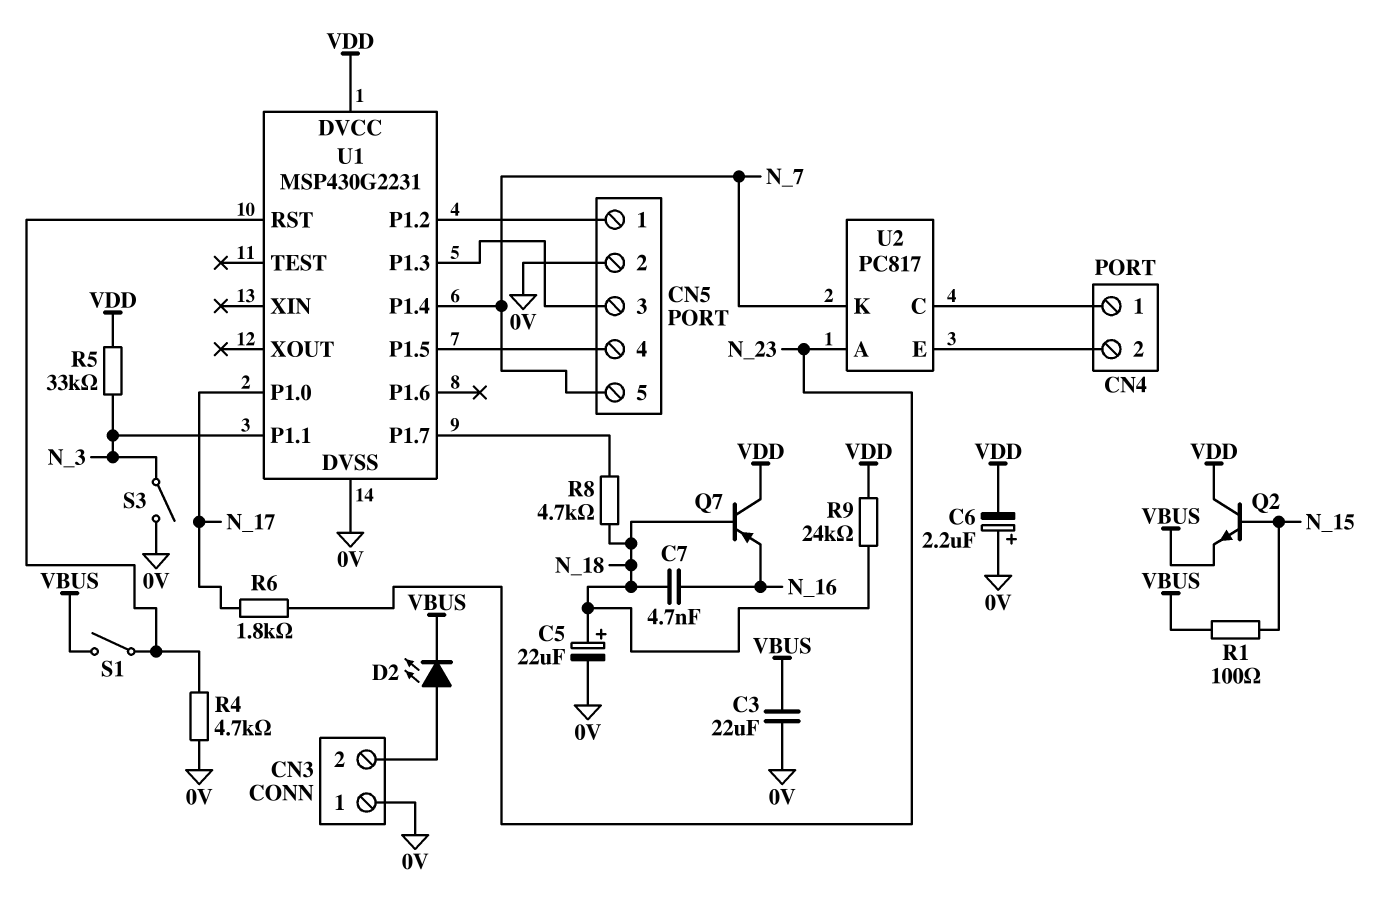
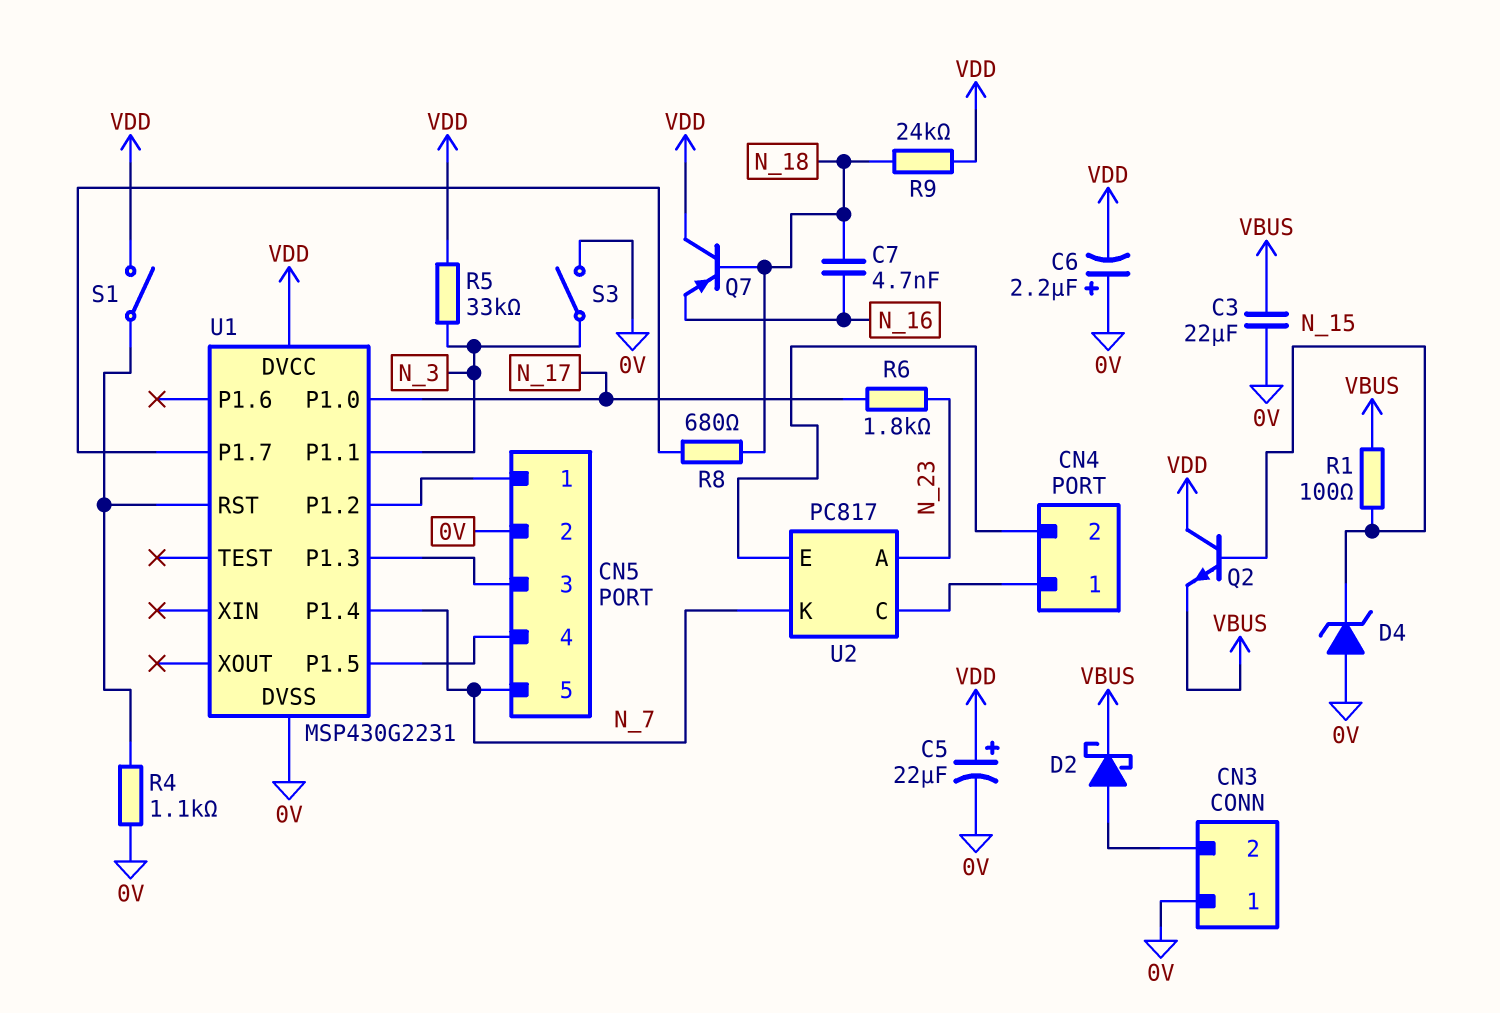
C5: 22uF (plus N_18, minus 0V) -> 22uF (plus VDD, minus 0V)
D2: LED (A CN3/2, K VBUS) -> schottky (A CN3/2, K VBUS)
D4: none -> zener (A 0V, K N_15)
R4: 4.7k (0V, U1/RST) -> 1.1k (0V, U1/RST)
R8: 4.7k (N_18, U1/P1.7) -> 680 (N_18, U1/P1.7)
S1: switch (U1/RST, VBUS) -> switch (U1/RST, VDD)

